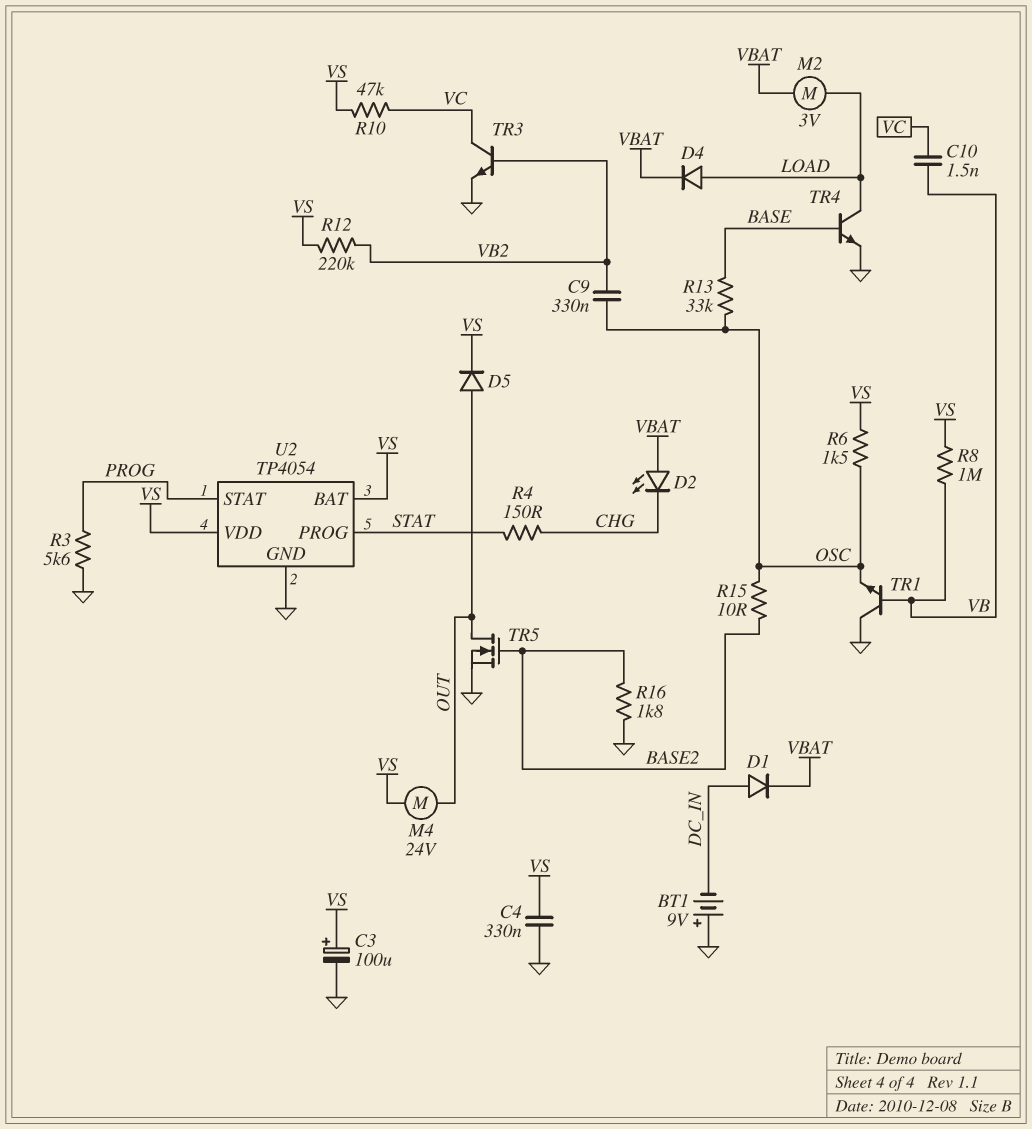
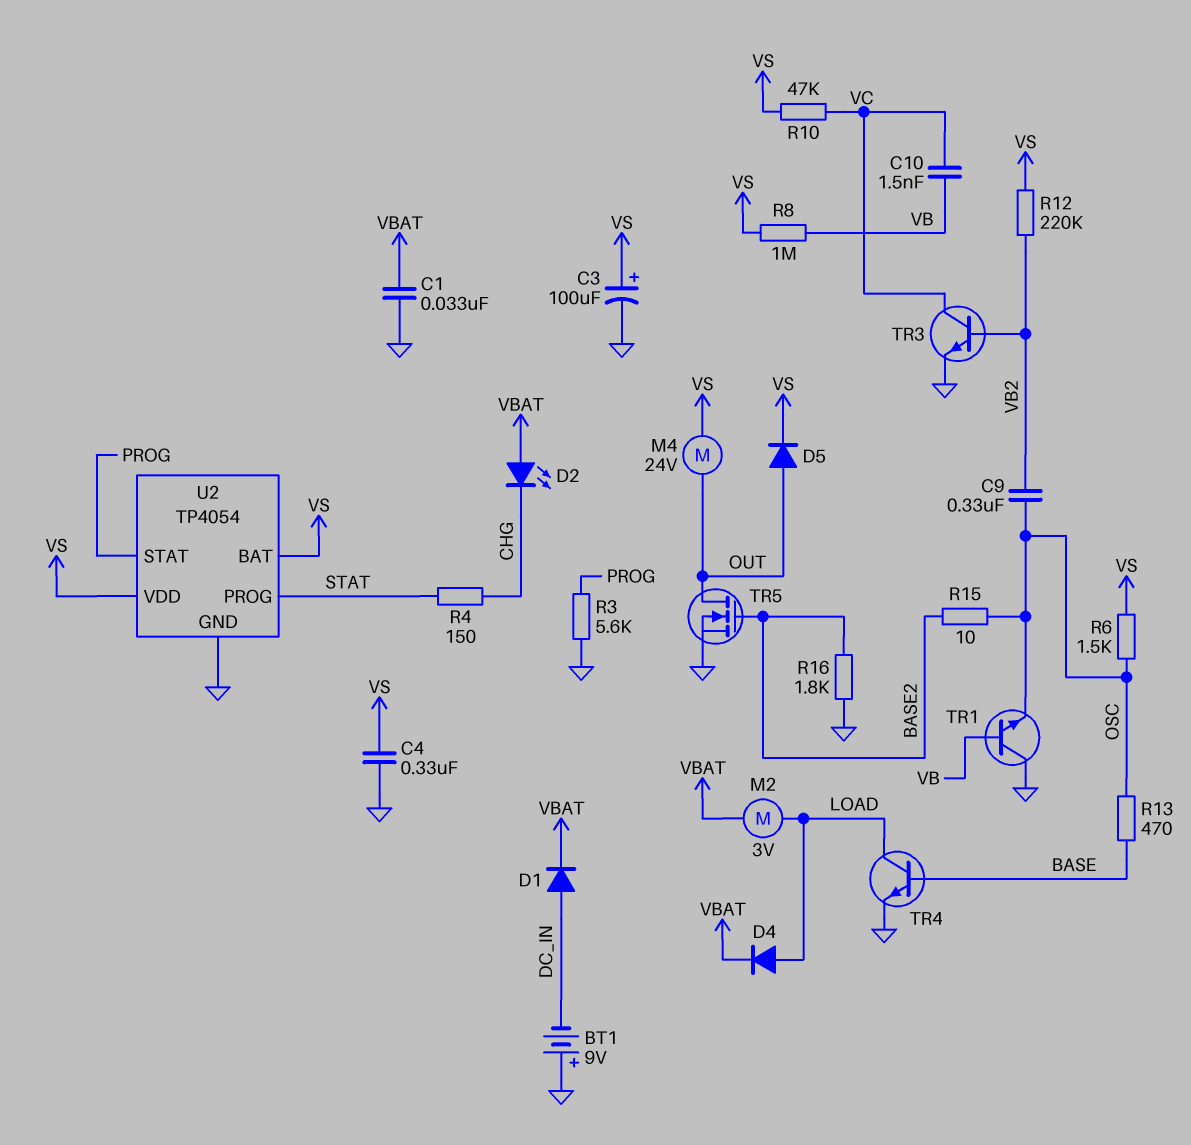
C1: none -> 33nF (GND, VBAT)
R13: 33k (BASE, OSC) -> 470 (BASE, OSC)

